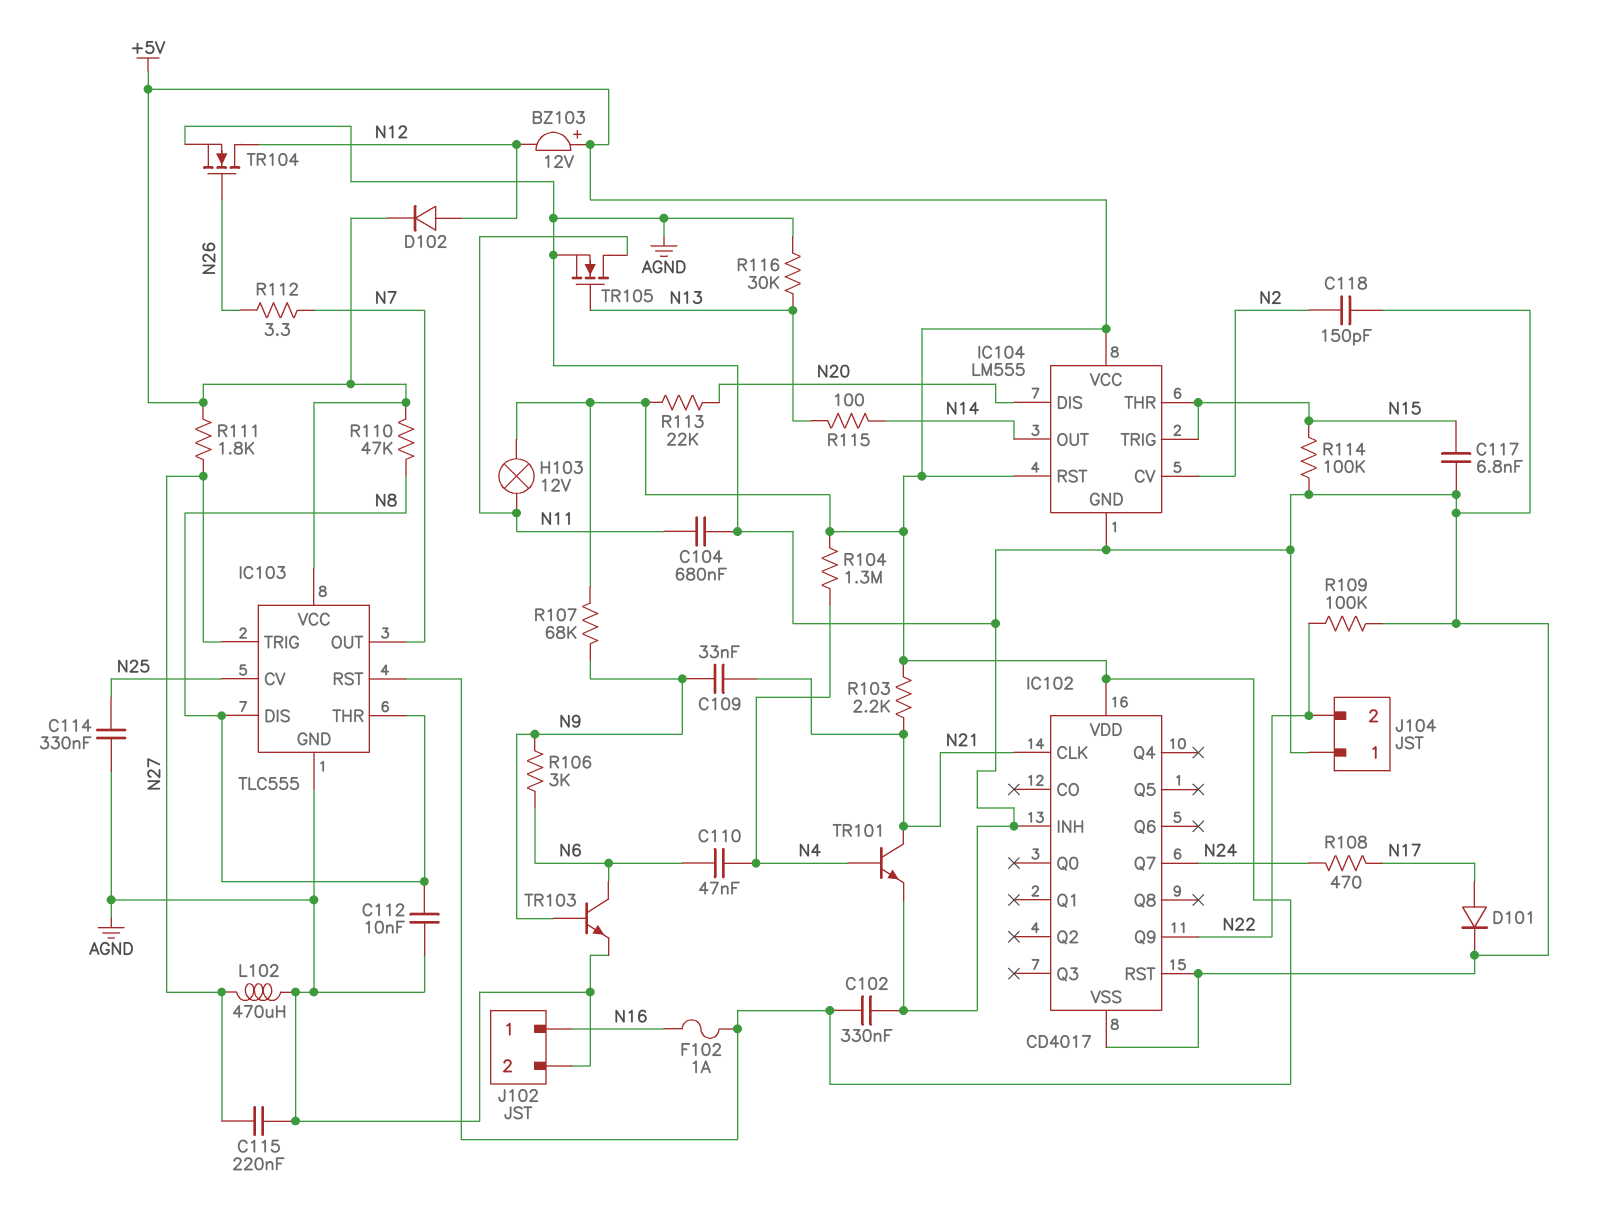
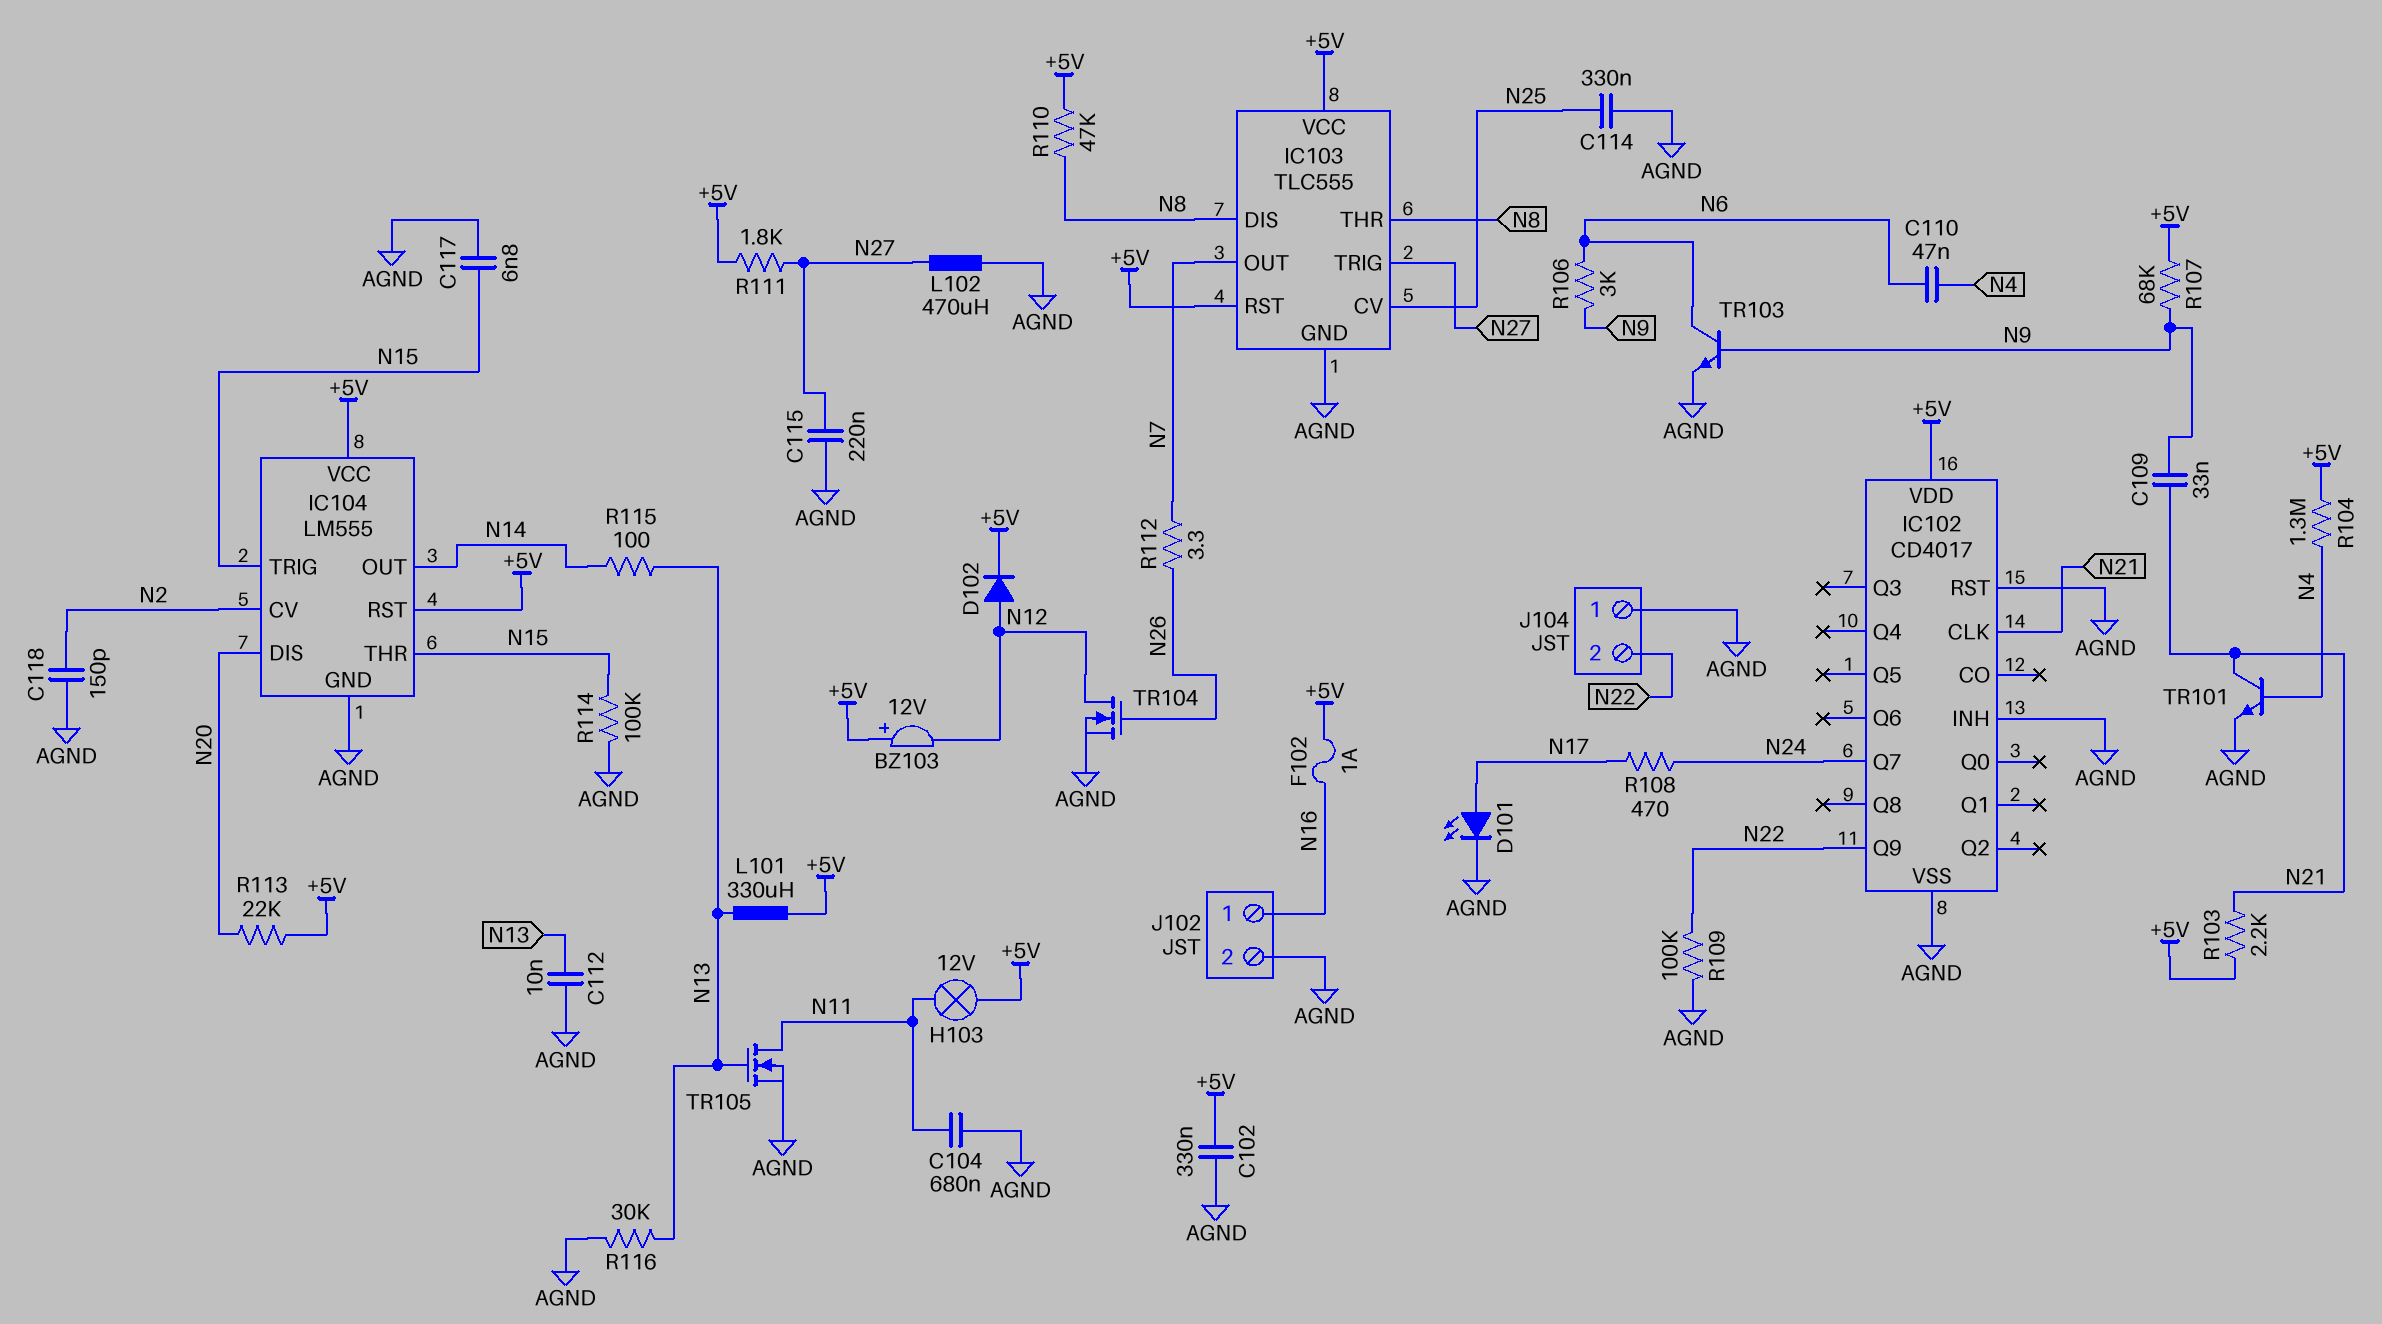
C112: 10nF (AGND, N8) -> 10nF (AGND, N13)
D101: diode (A N17, K AGND) -> LED (A N17, K AGND)
L101: none -> 330uH (+5V, N13)

